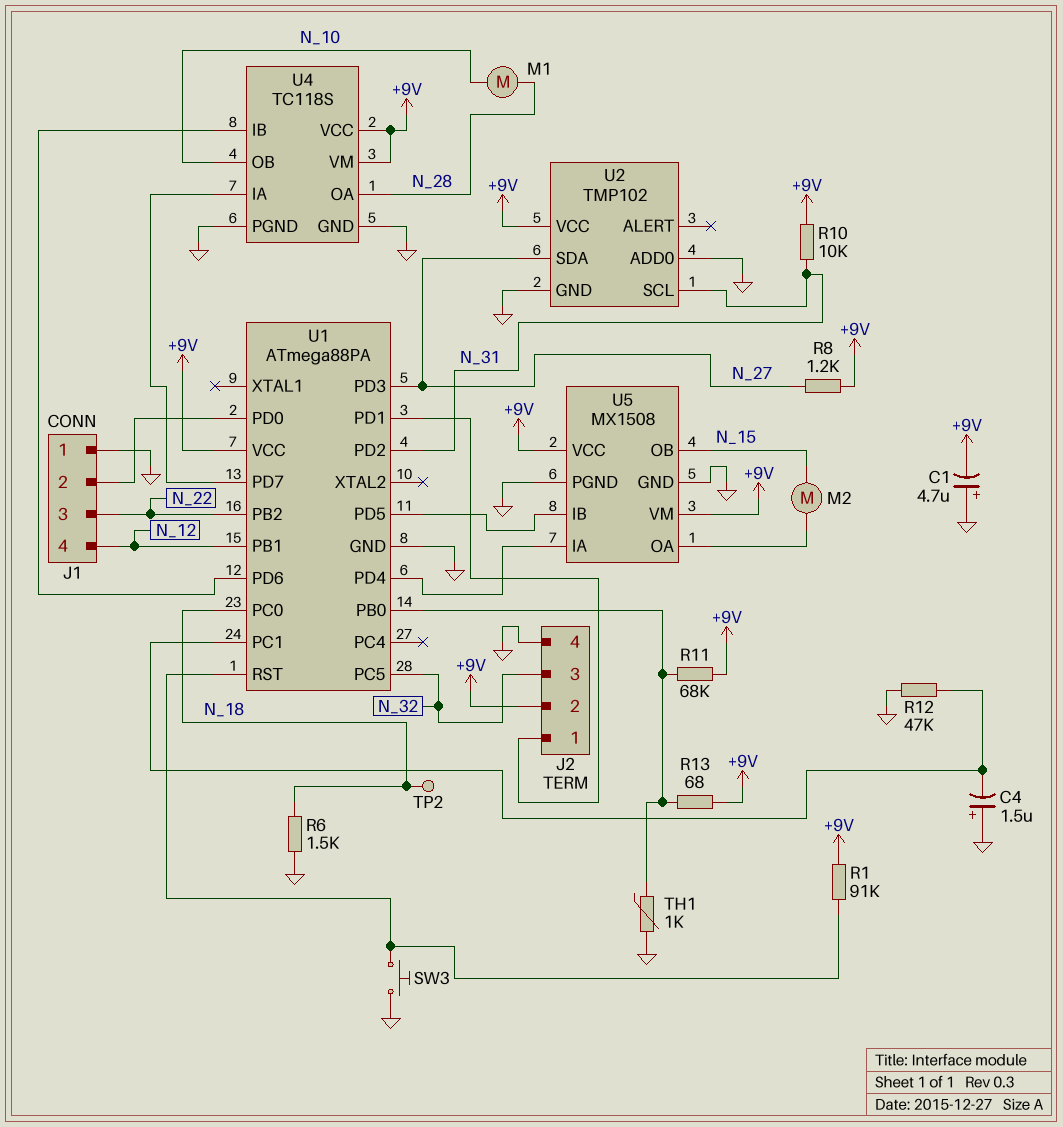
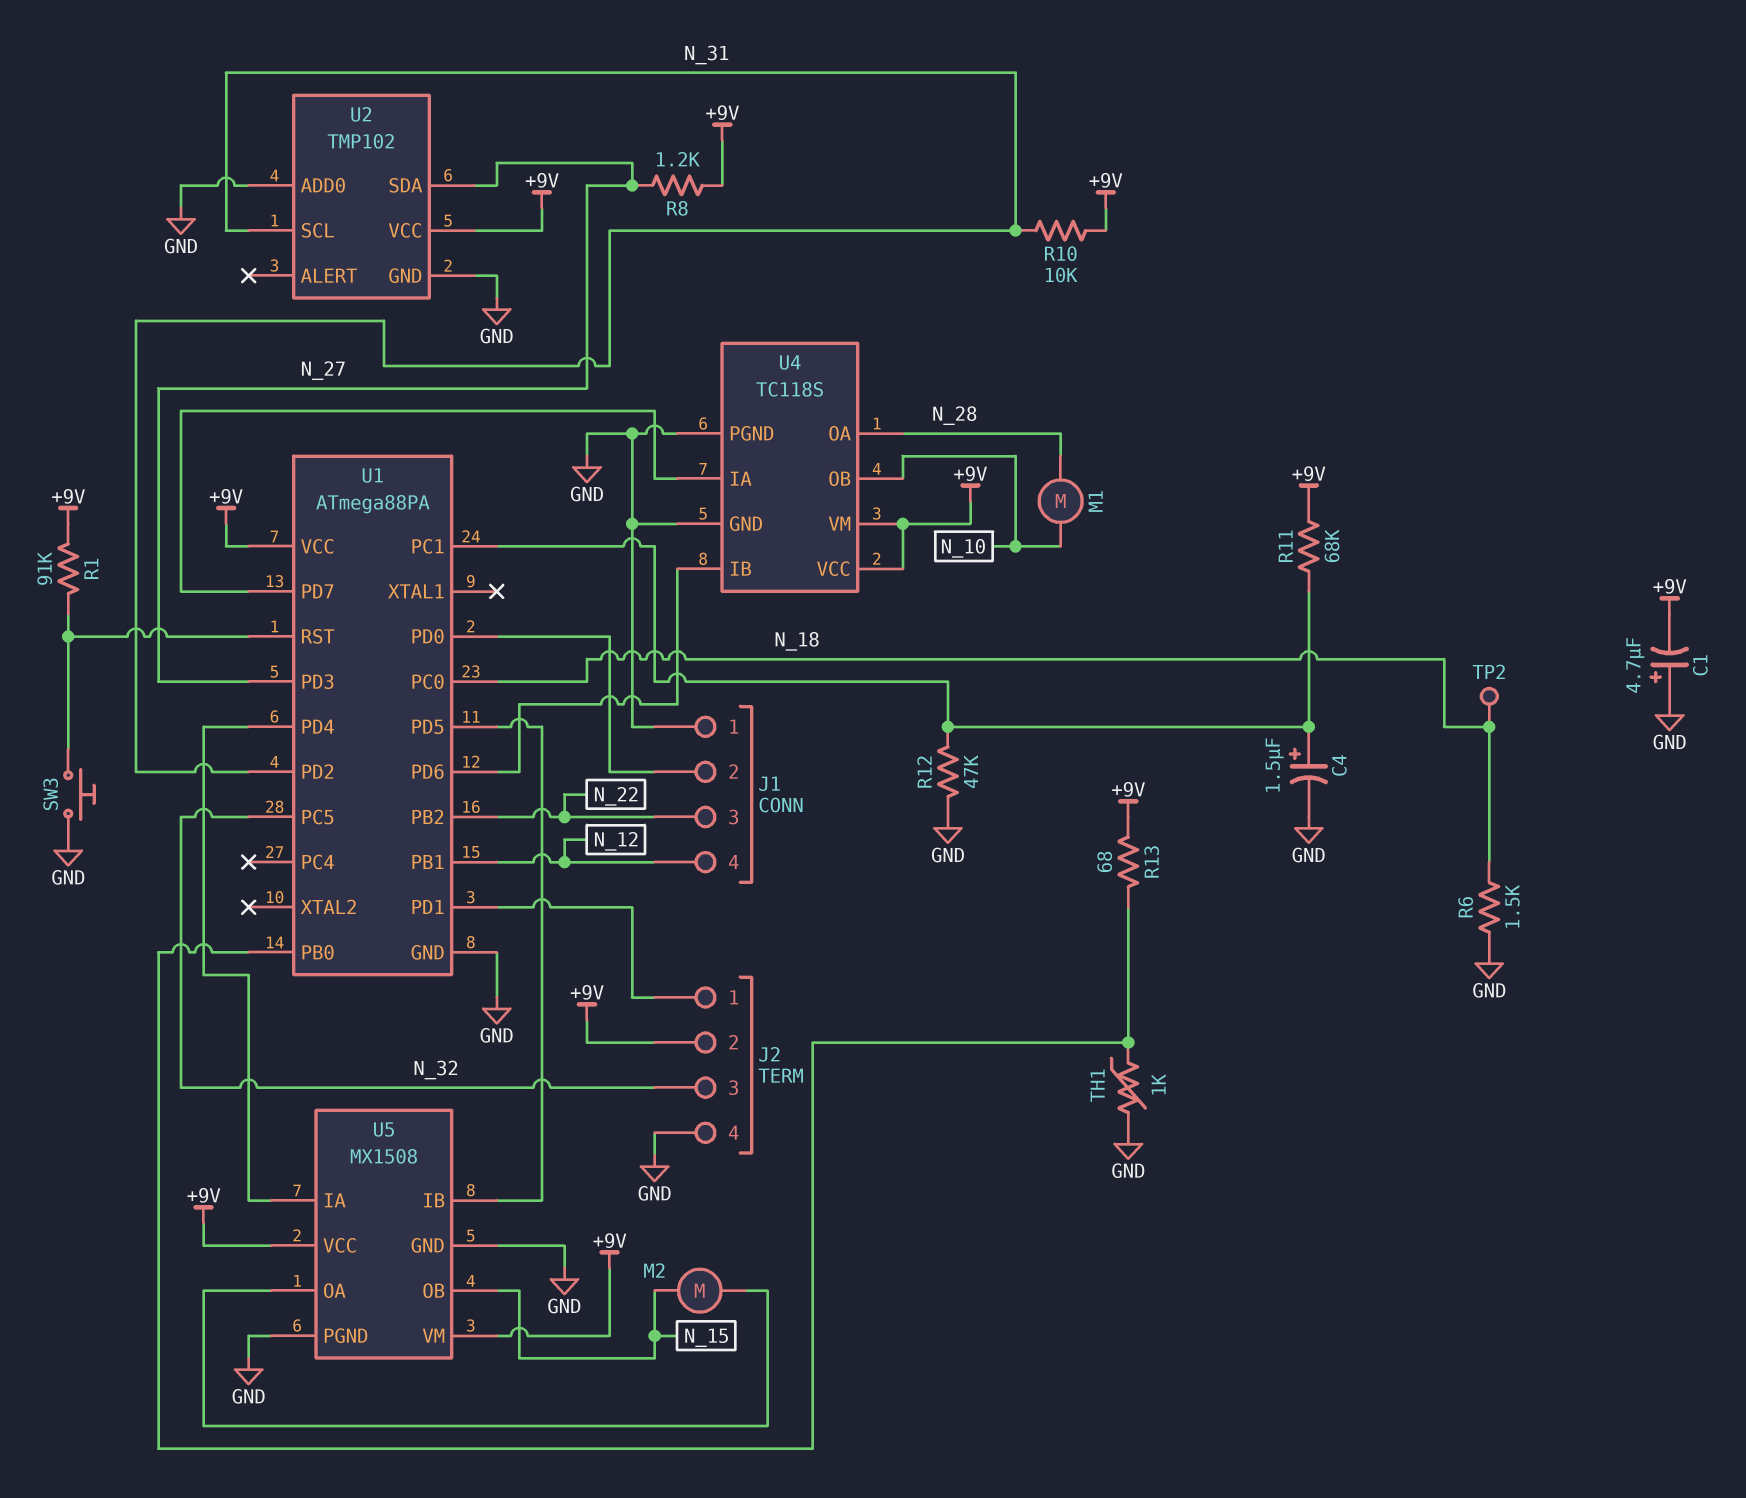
C4: 1.5uF (plus GND, minus U1/PC1) -> 1.5uF (plus U1/PC1, minus GND)
R11: 68k (+9V, U1/PB0) -> 68k (+9V, U1/PC1)

